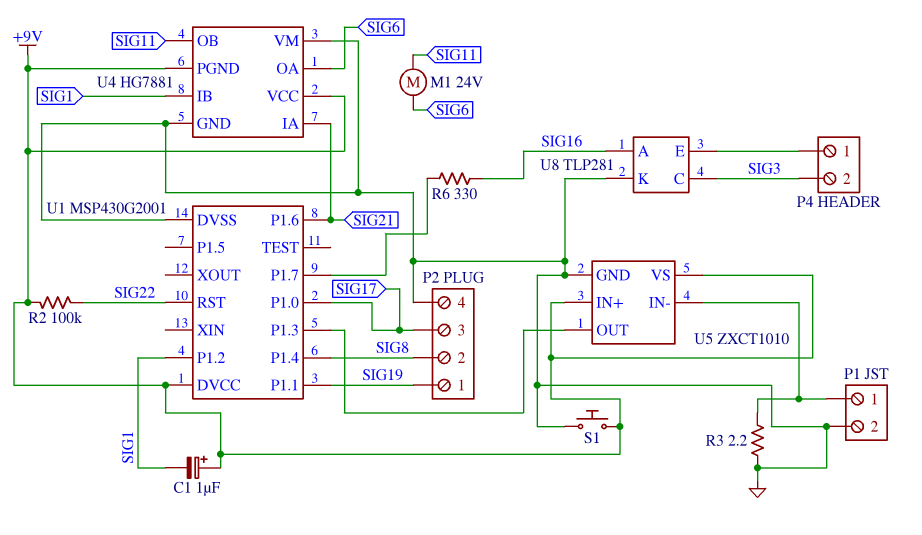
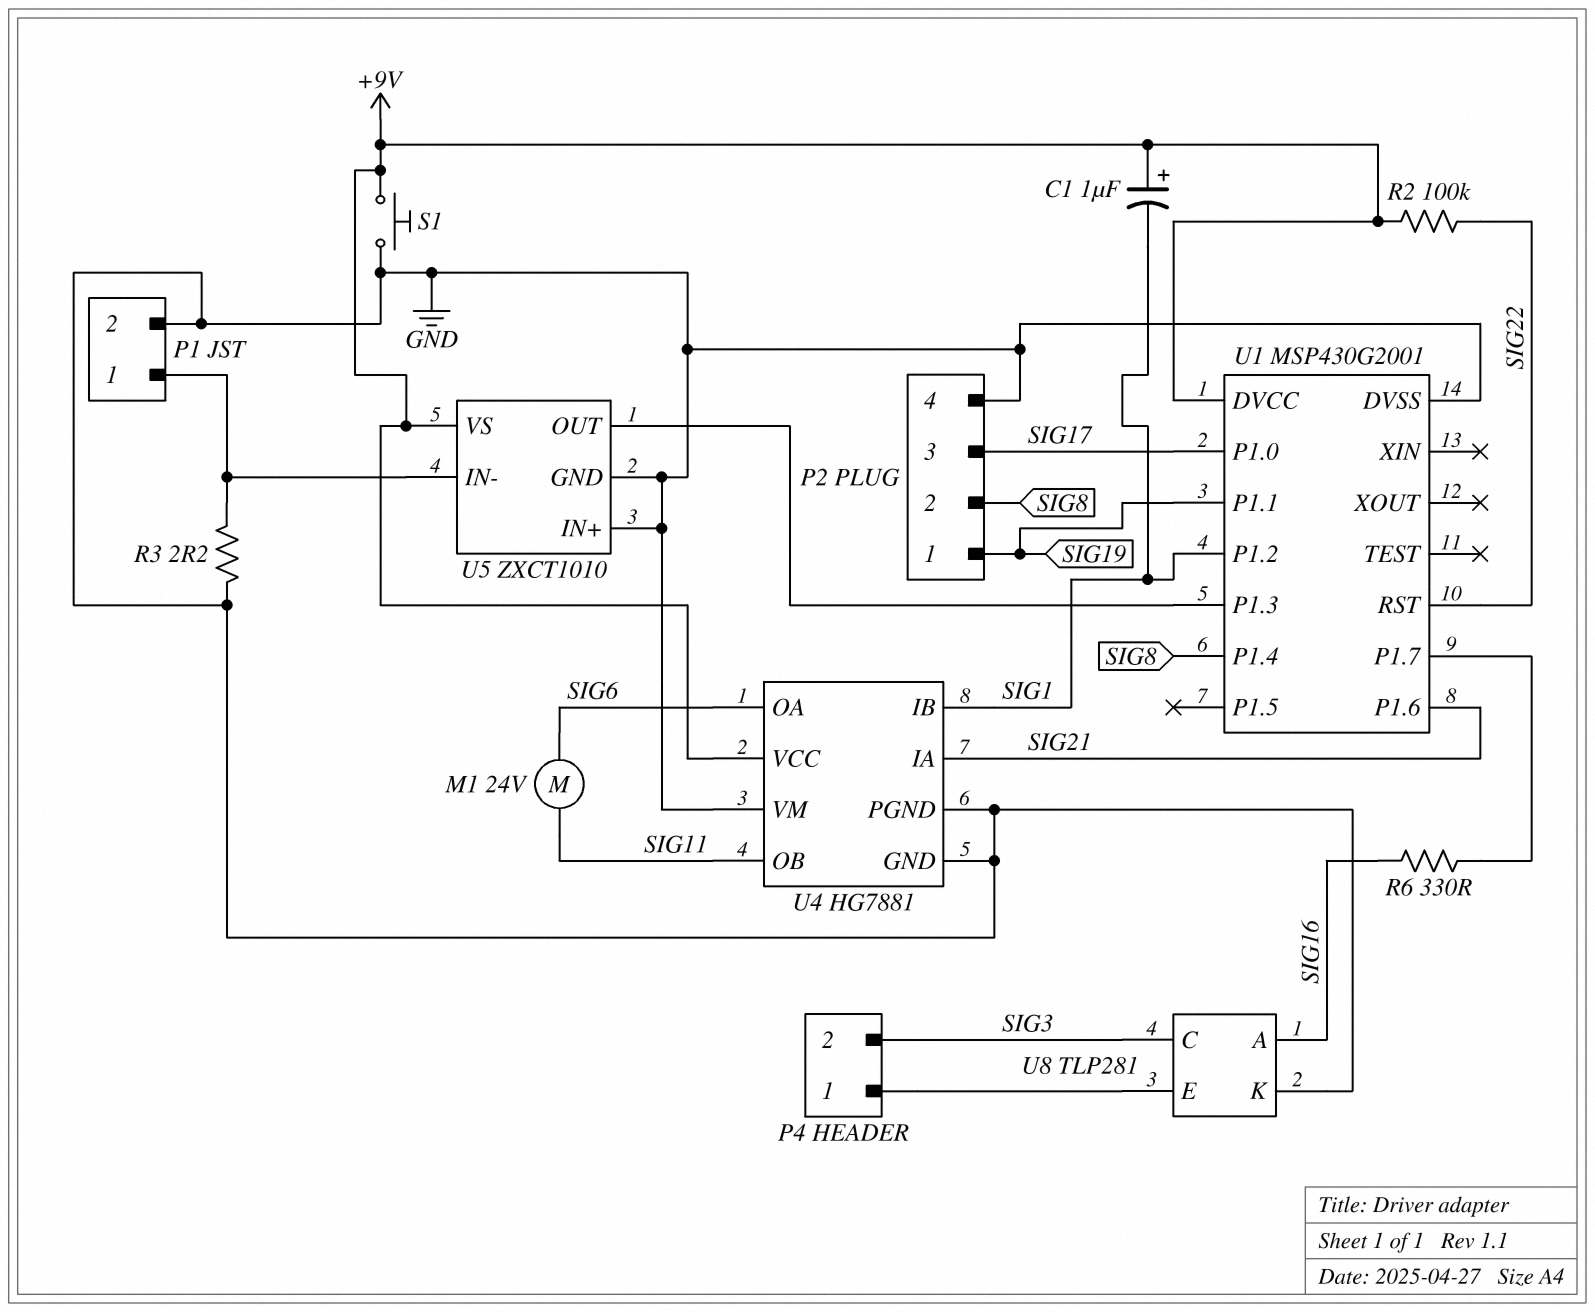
U4 pin PGND: +9V -> GND
U5 pin IN+: +9V -> GND

